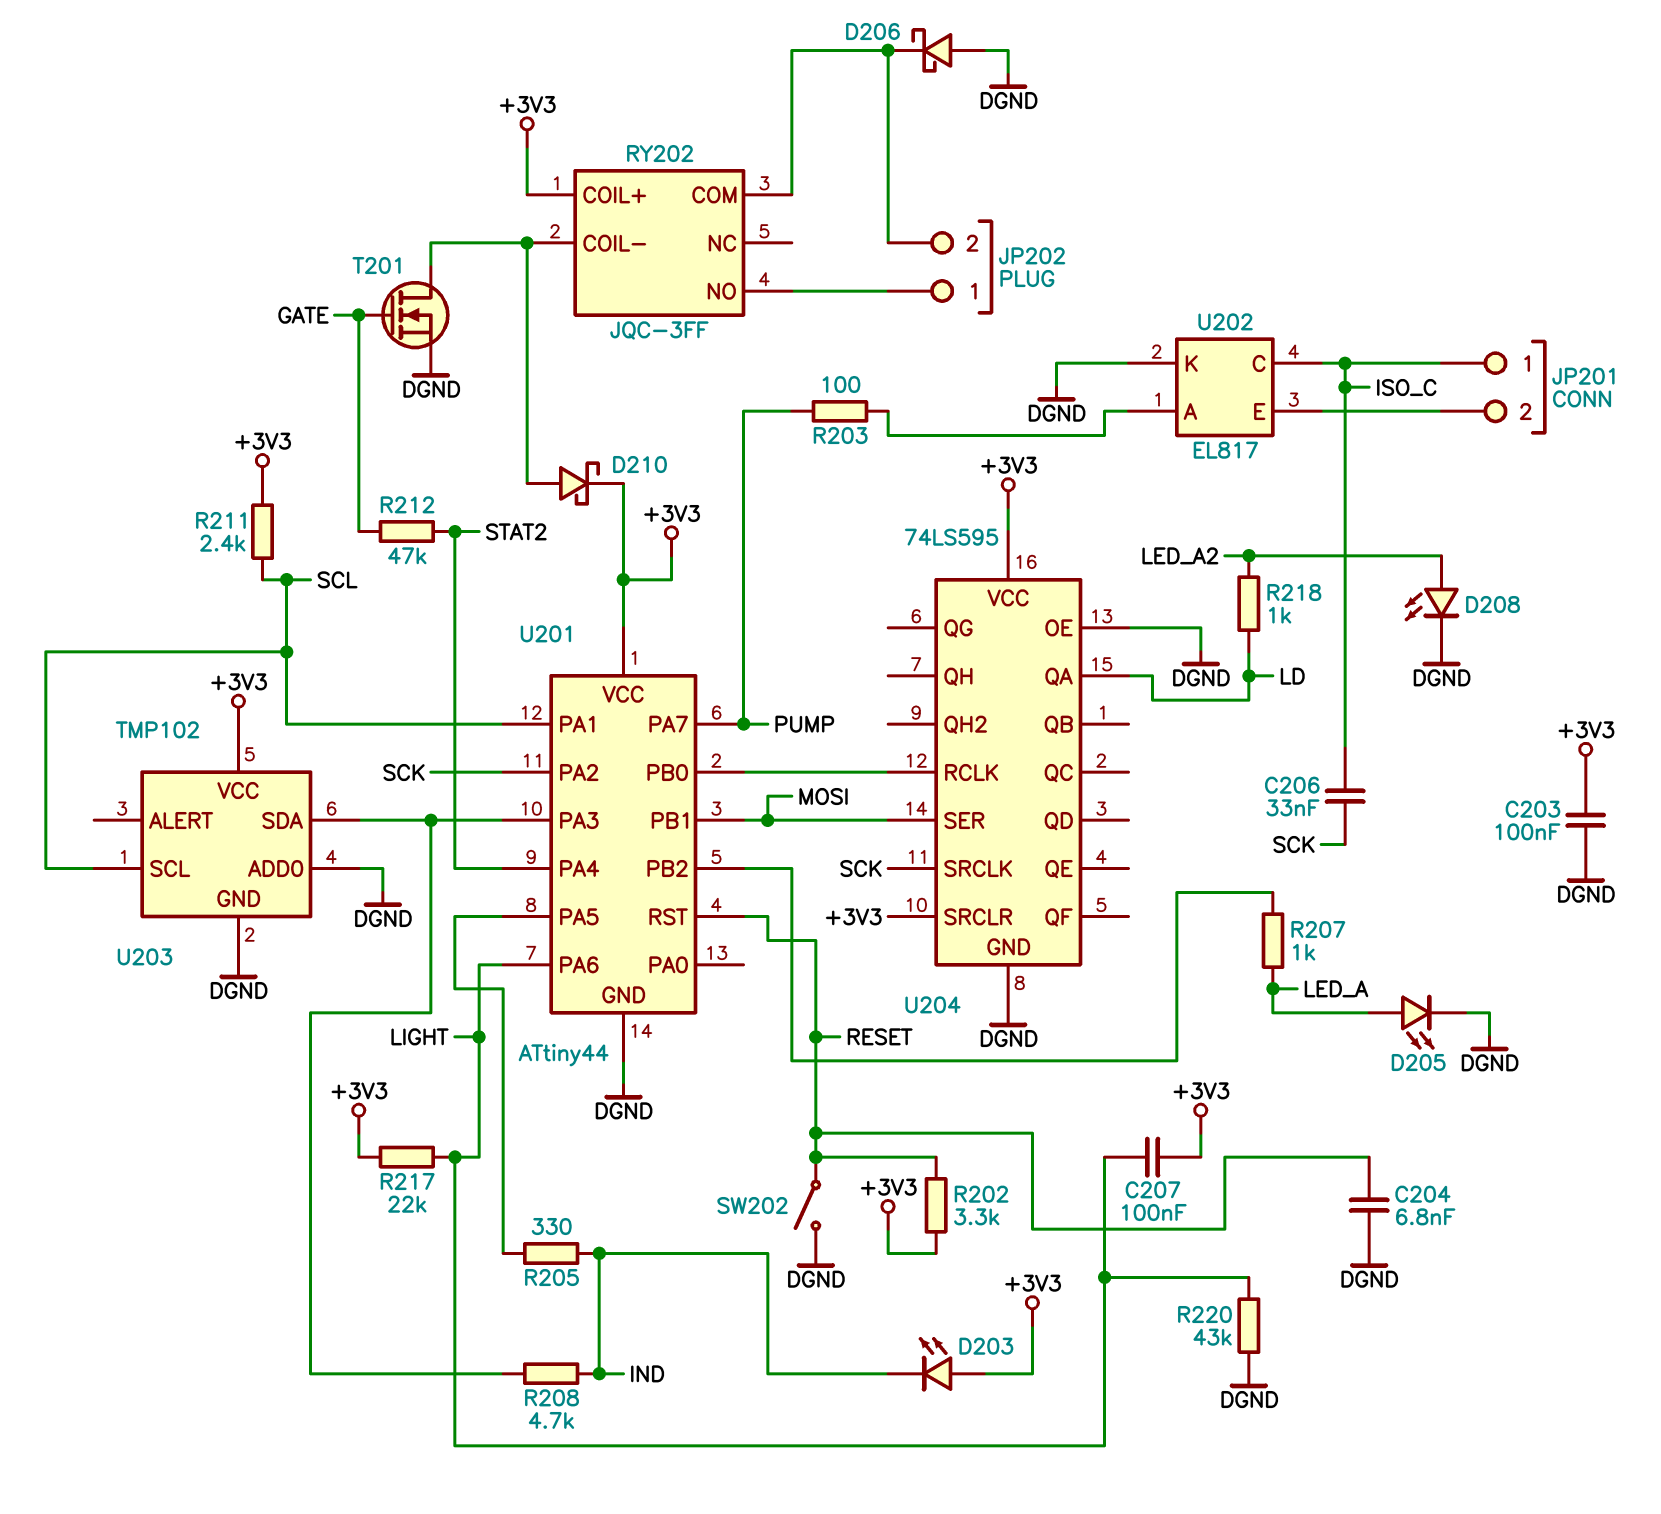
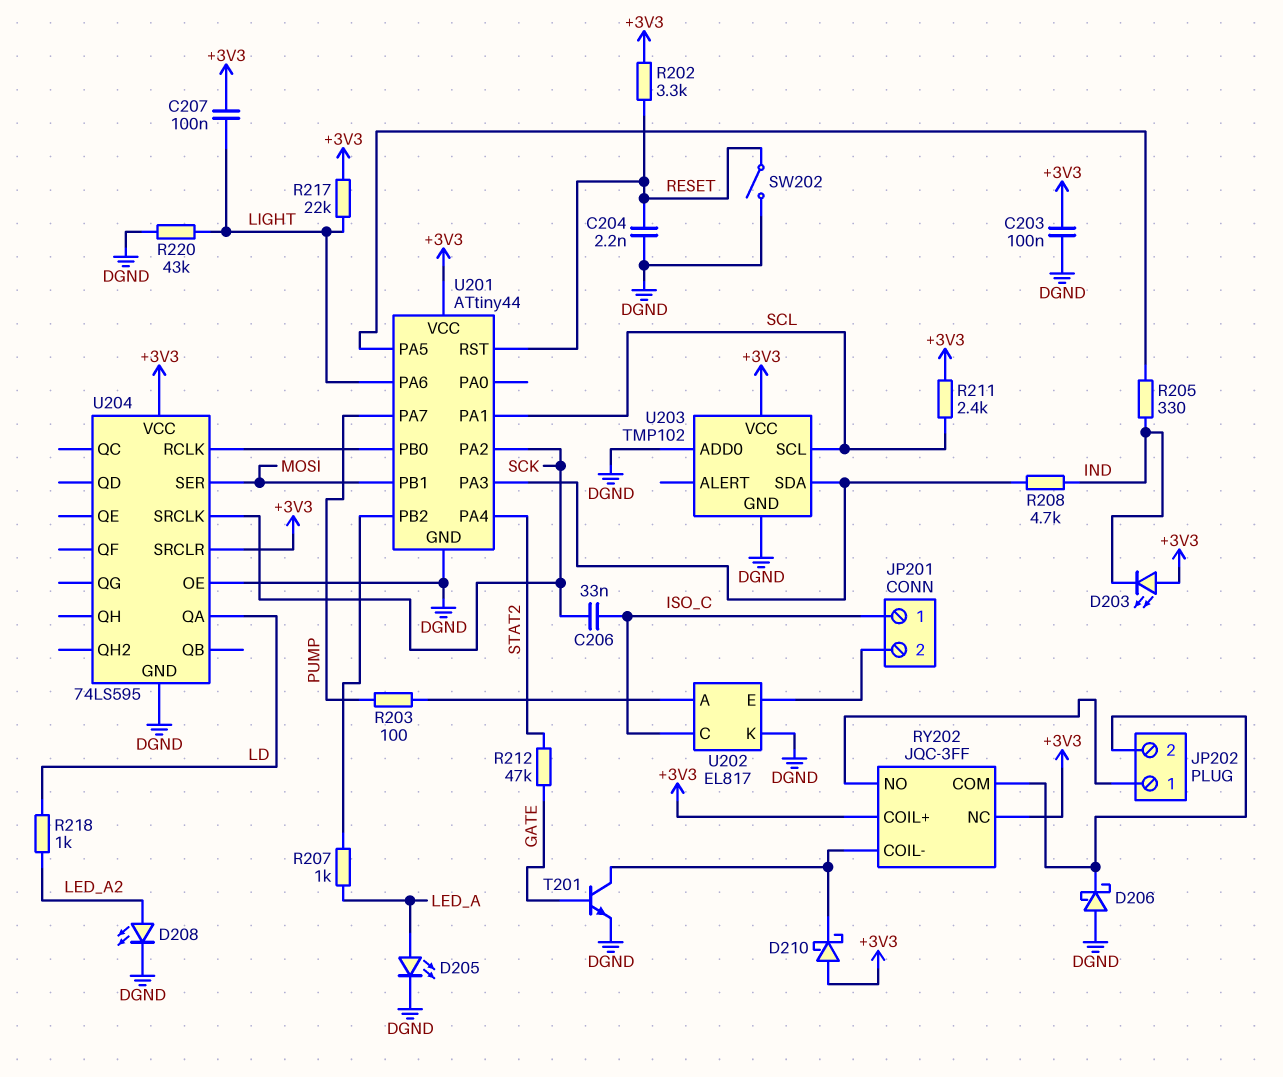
C204: 6.8nF (DGND, RESET) -> 2.2nF (DGND, RESET)
D210: schottky (A RY202/COIL-, K +3V3) -> schottky (A +3V3, K RY202/COIL-)
RY202 pin NC: none -> +3V3
T201: NMOS (G GATE, D RY202/COIL-, S DGND) -> NPN (B GATE, C RY202/COIL-, E DGND)

